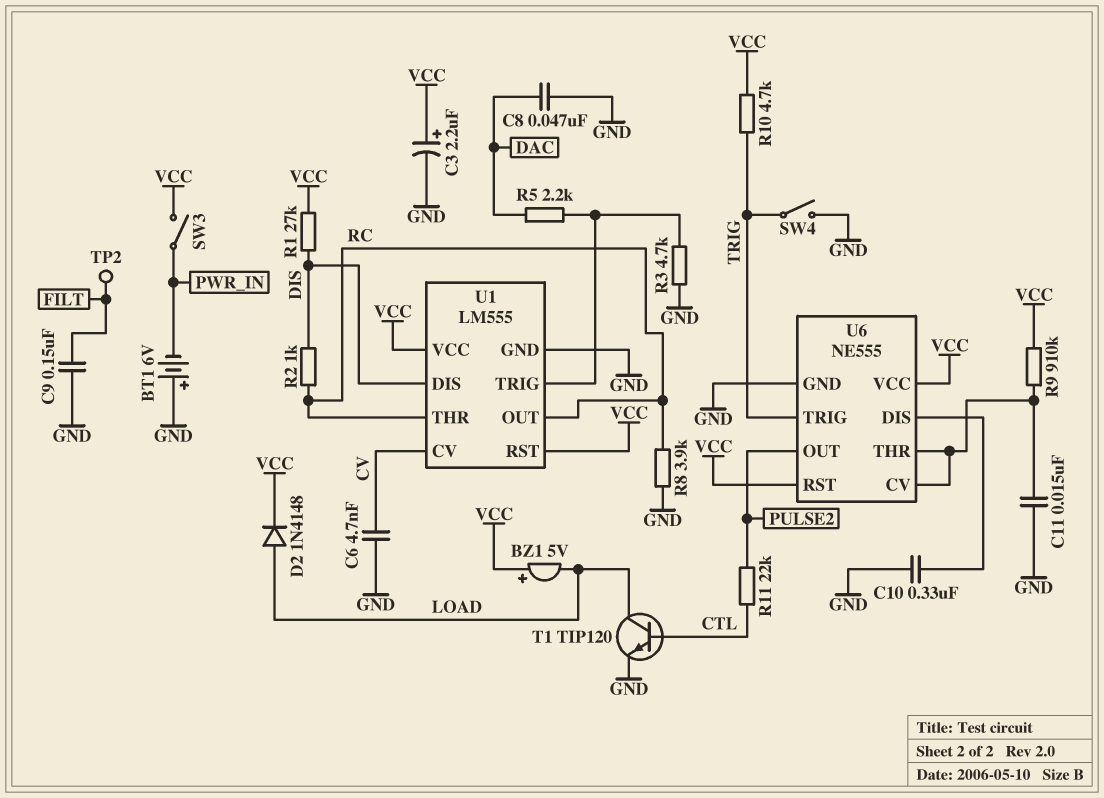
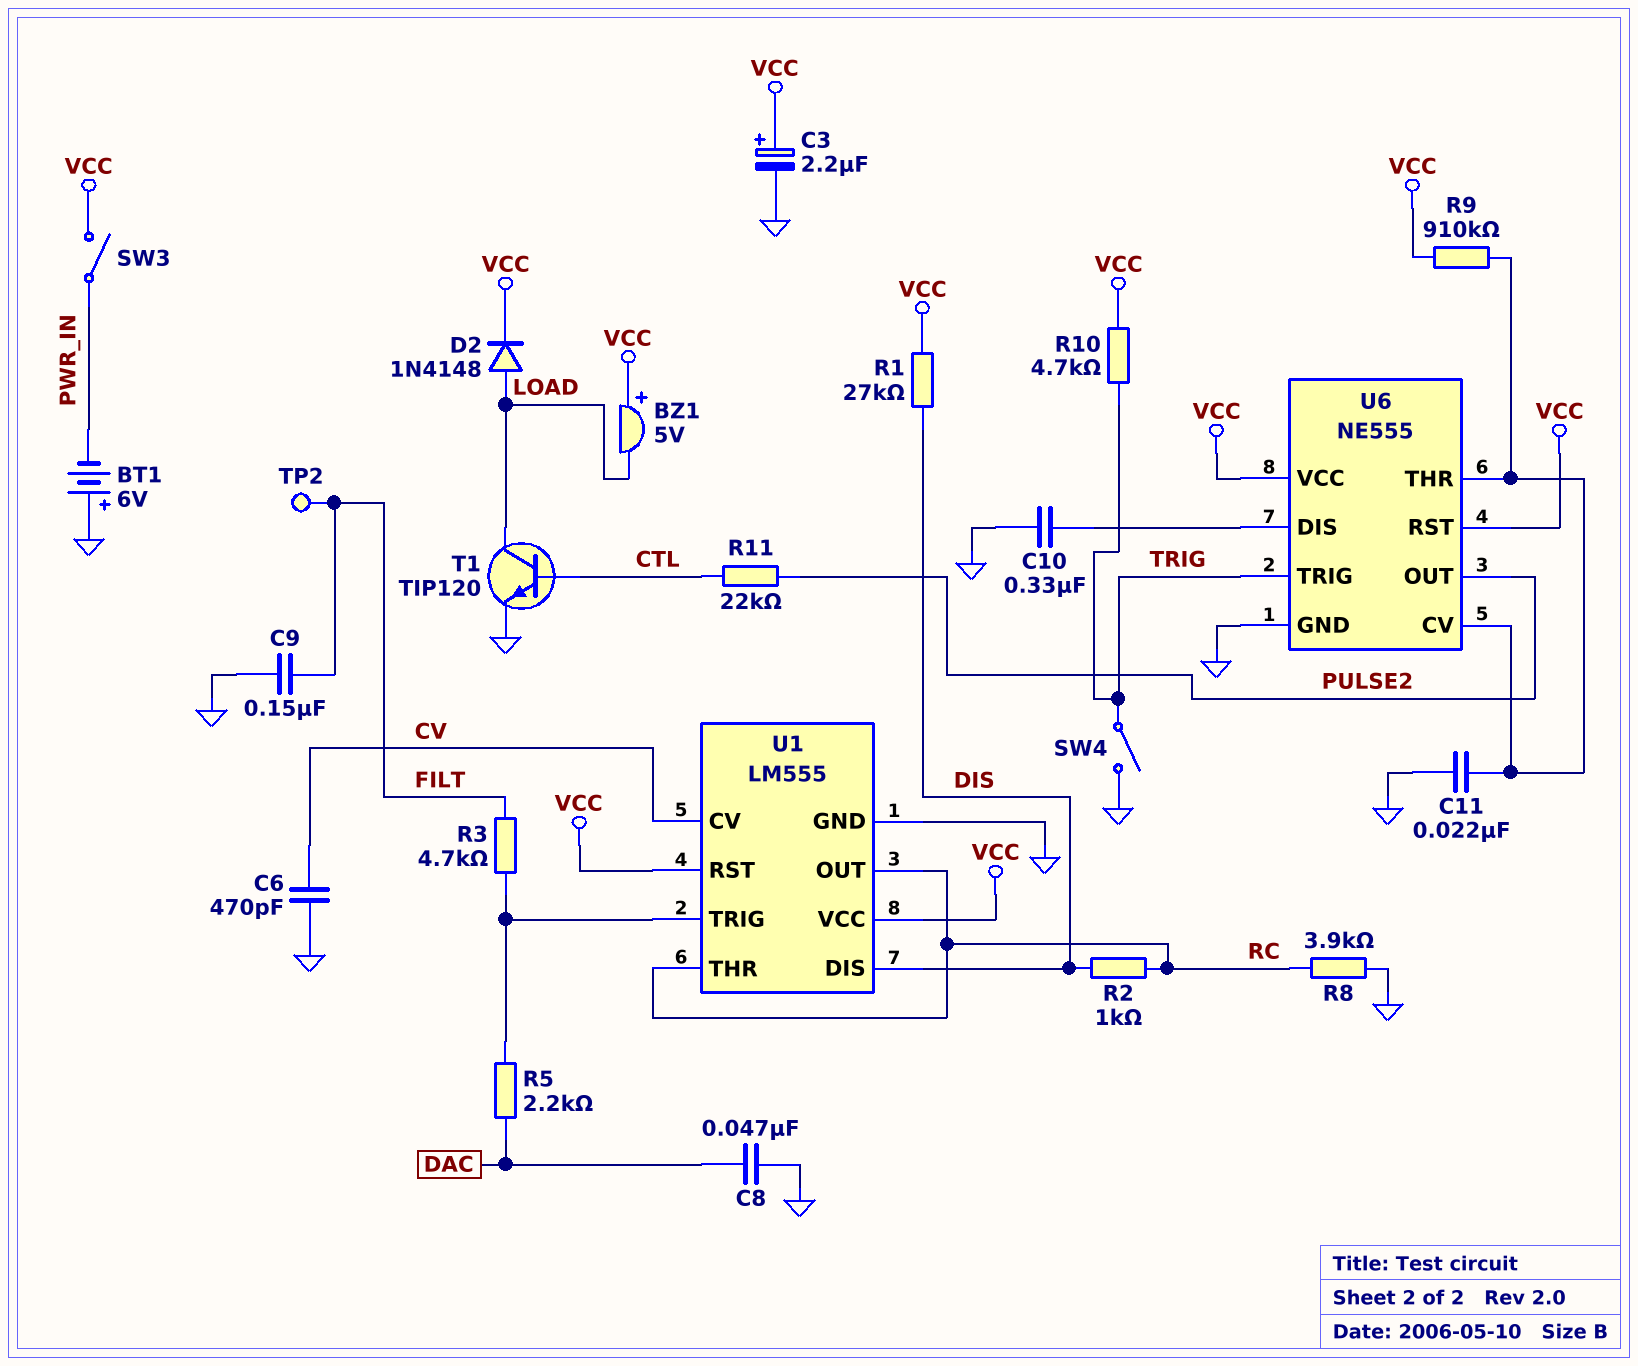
C6: 4.7nF (CV, GND) -> 470pF (CV, GND)
C11: 15nF (GND, U6/CV) -> 22nF (GND, U6/CV)
R3: 4.7k (GND, U1/TRIG) -> 4.7k (FILT, U1/TRIG)

